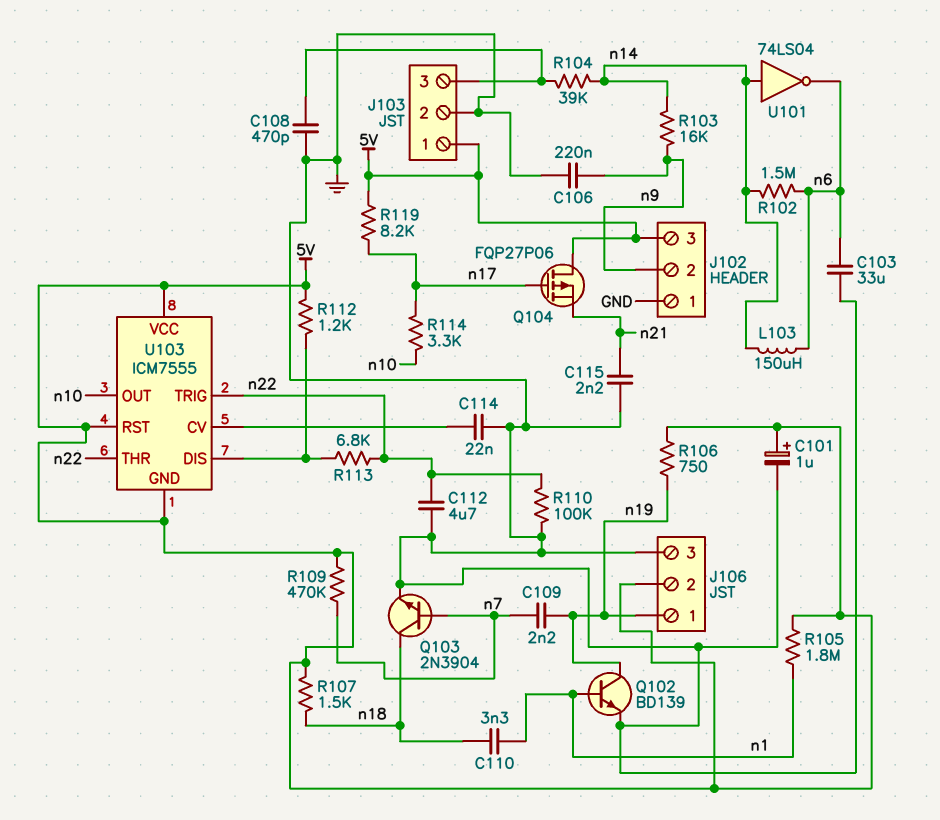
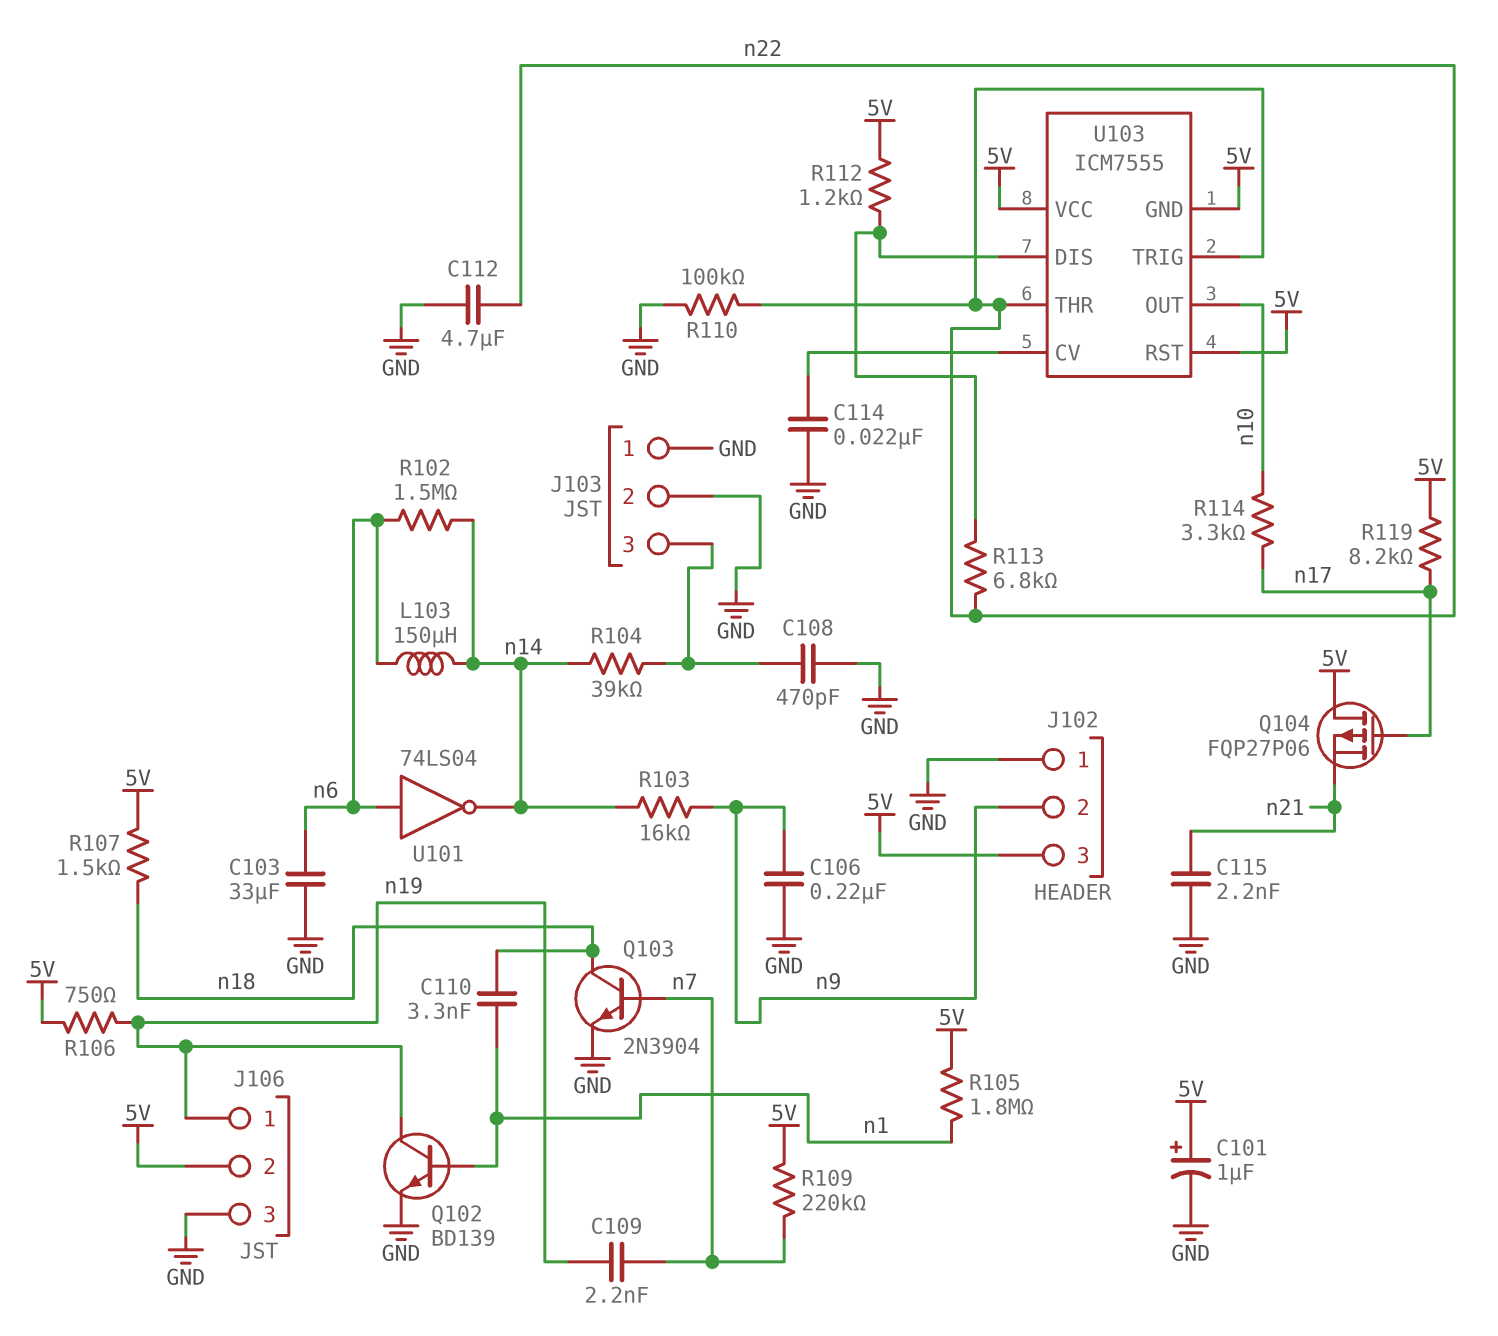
J103 pin 1: 5V -> GND
R109: 470k (5V, n7) -> 220k (5V, n7)
U101: NOT 74LS04 (in n14, out n6) -> NOT 74LS04 (in n6, out n14)

